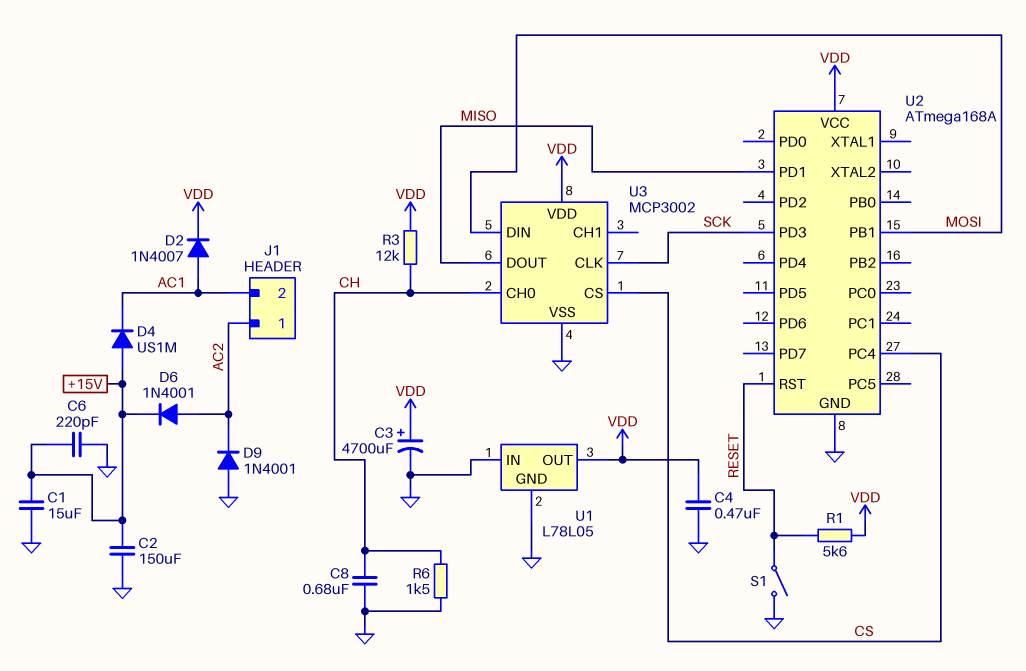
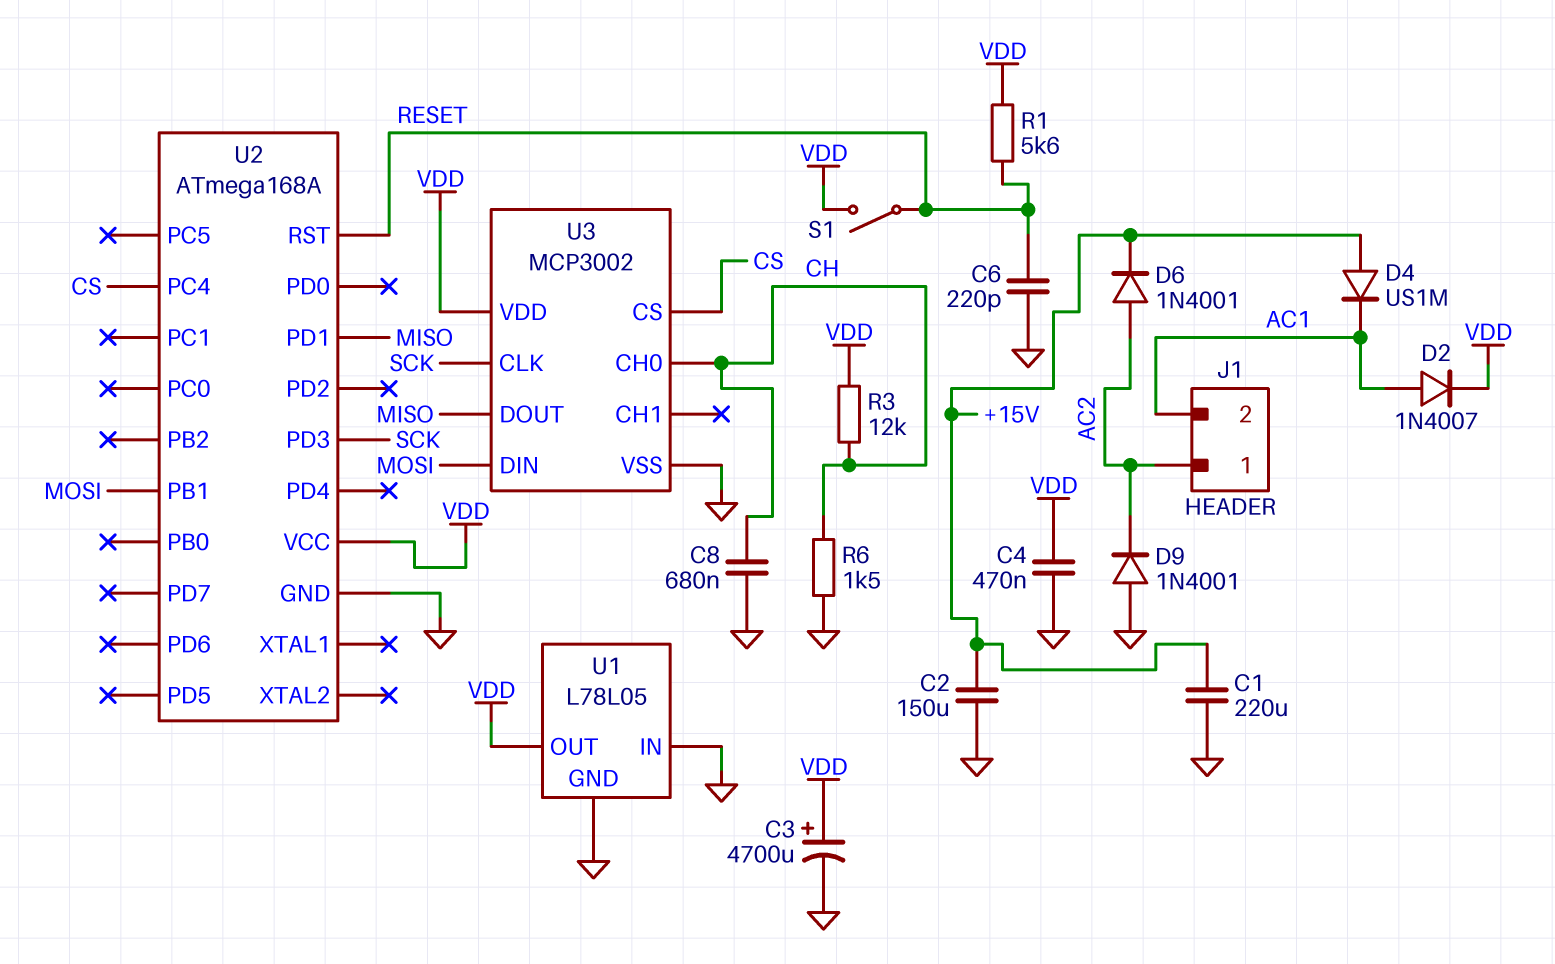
C1: 15uF (+15V, GND) -> 220uF (+15V, GND)
C6: 220pF (+15V, GND) -> 220pF (GND, RESET)
S1: switch (GND, RESET) -> switch (RESET, VDD)

